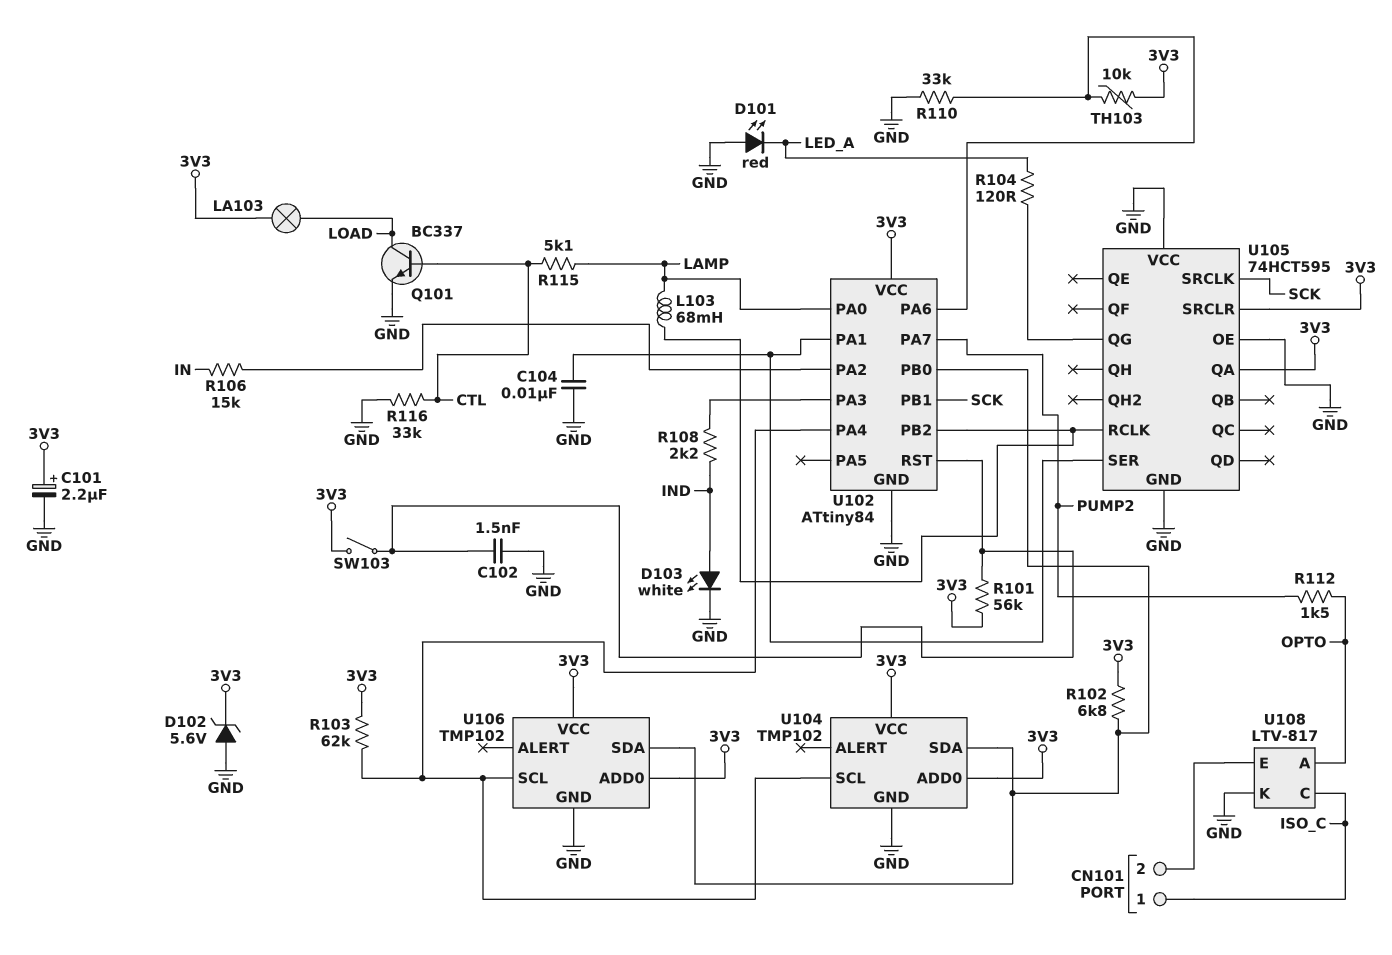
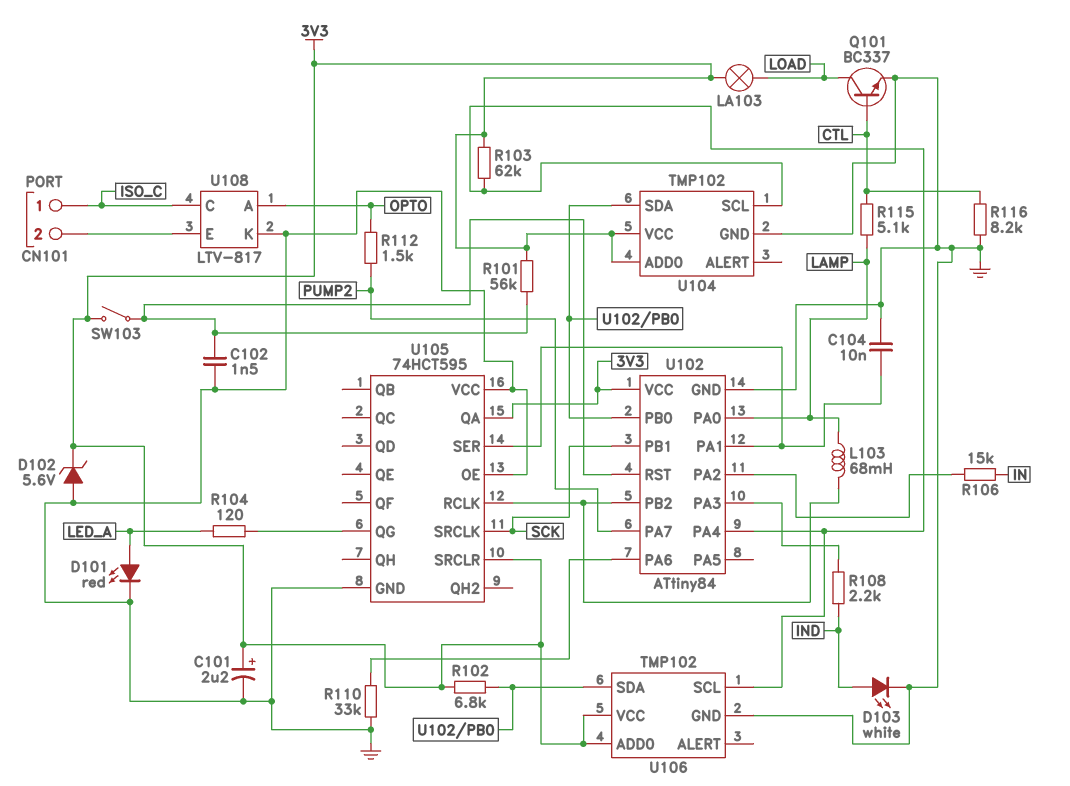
D101: LED red (A GND, K LED_A) -> LED red (A LED_A, K GND)
R116: 33k (CTL, GND) -> 8.2k (CTL, GND)
TH103: 10k (3V3, U102/PA6) -> none

